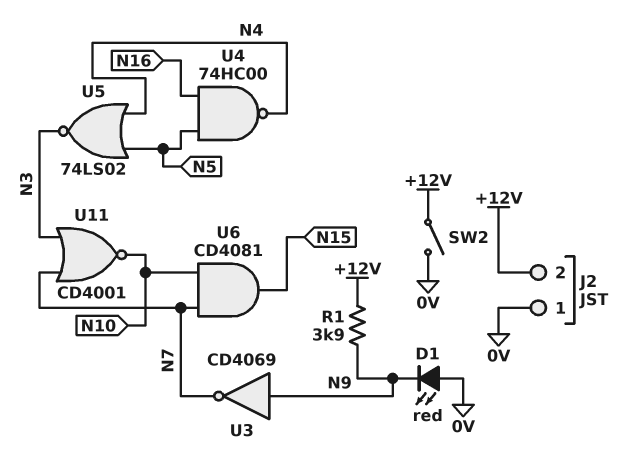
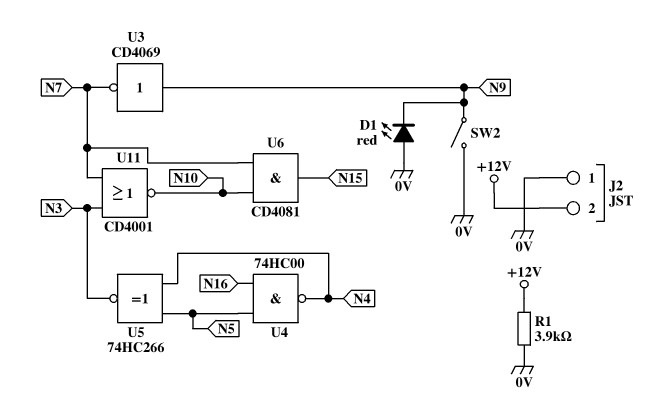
R1: 3.9k (+12V, N9) -> 3.9k (+12V, 0V)
SW2: switch (+12V, 0V) -> switch (0V, N9)
U5: NOR 74LS02 (in N4, in N5, out N3) -> XNOR 74HC266 (in N4, in N5, out N3)

